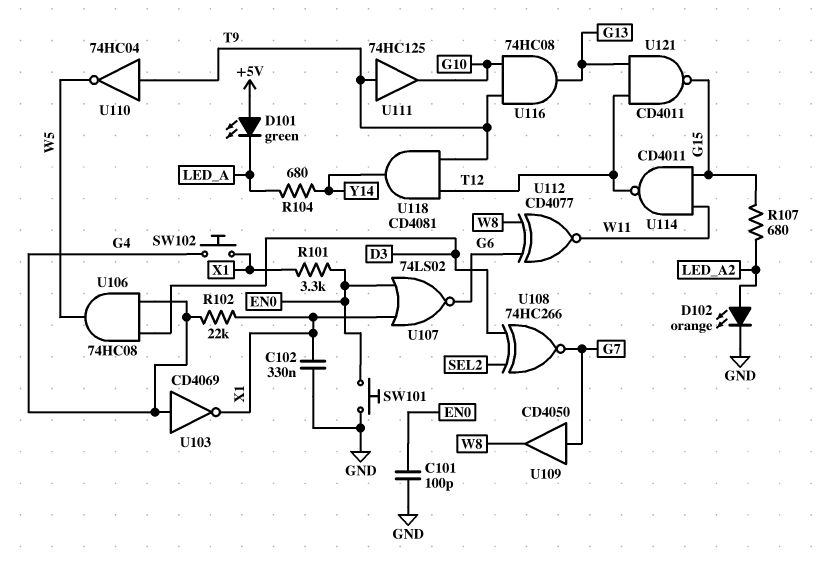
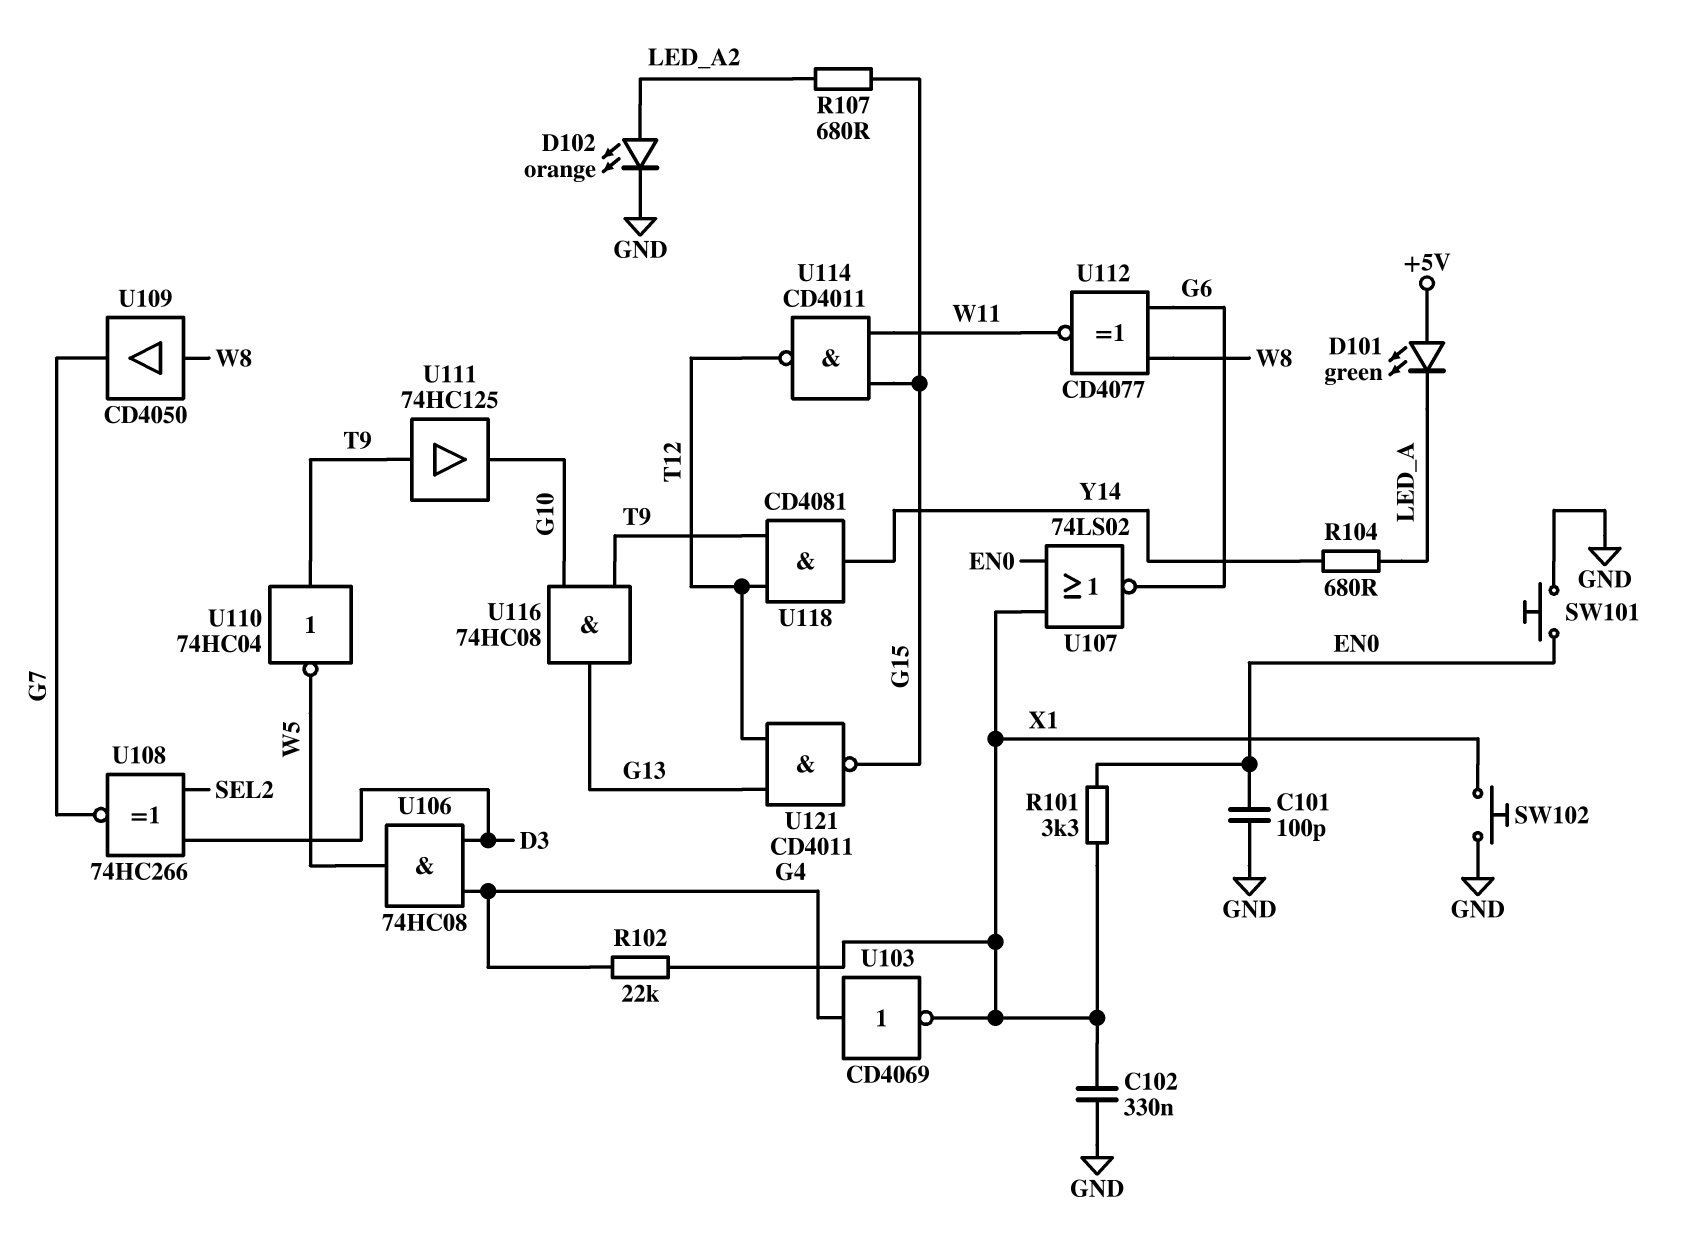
SW102: button (G4, X1) -> button (GND, X1)
U109: buffer CD4050 (in G7, out W8) -> buffer CD4050 (in W8, out G7)

